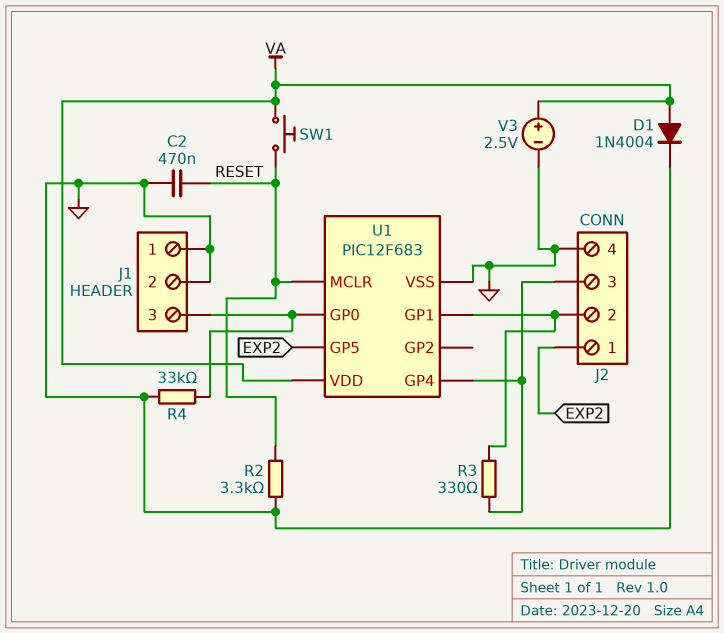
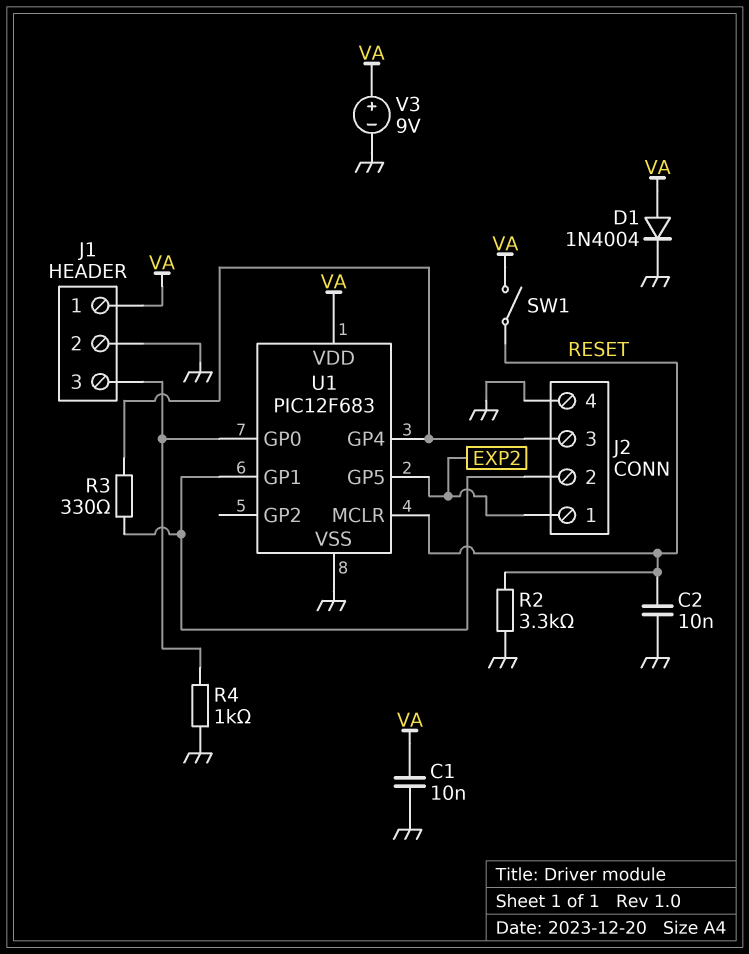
C1: none -> 10nF (GND, VA)
C2: 470nF (GND, RESET) -> 10nF (GND, RESET)
J1 pin 1: GND -> VA
R4: 33k (GND, J1/3) -> 1k (GND, J1/3)
SW1: button (RESET, VA) -> switch (RESET, VA)
V3: 2.5V (plus VA, minus GND) -> 9V (plus VA, minus GND)

